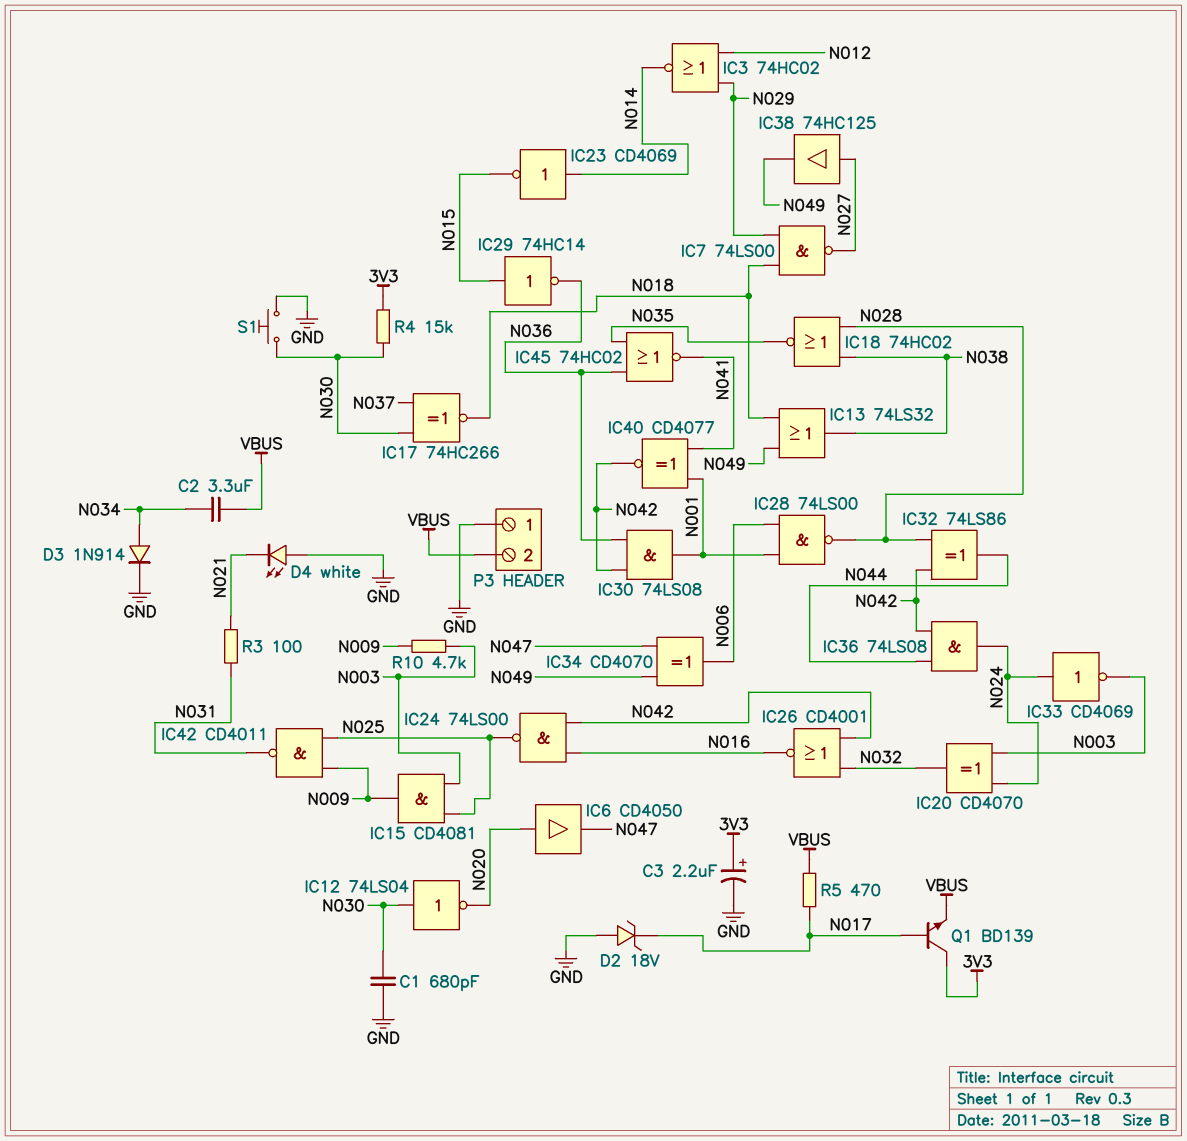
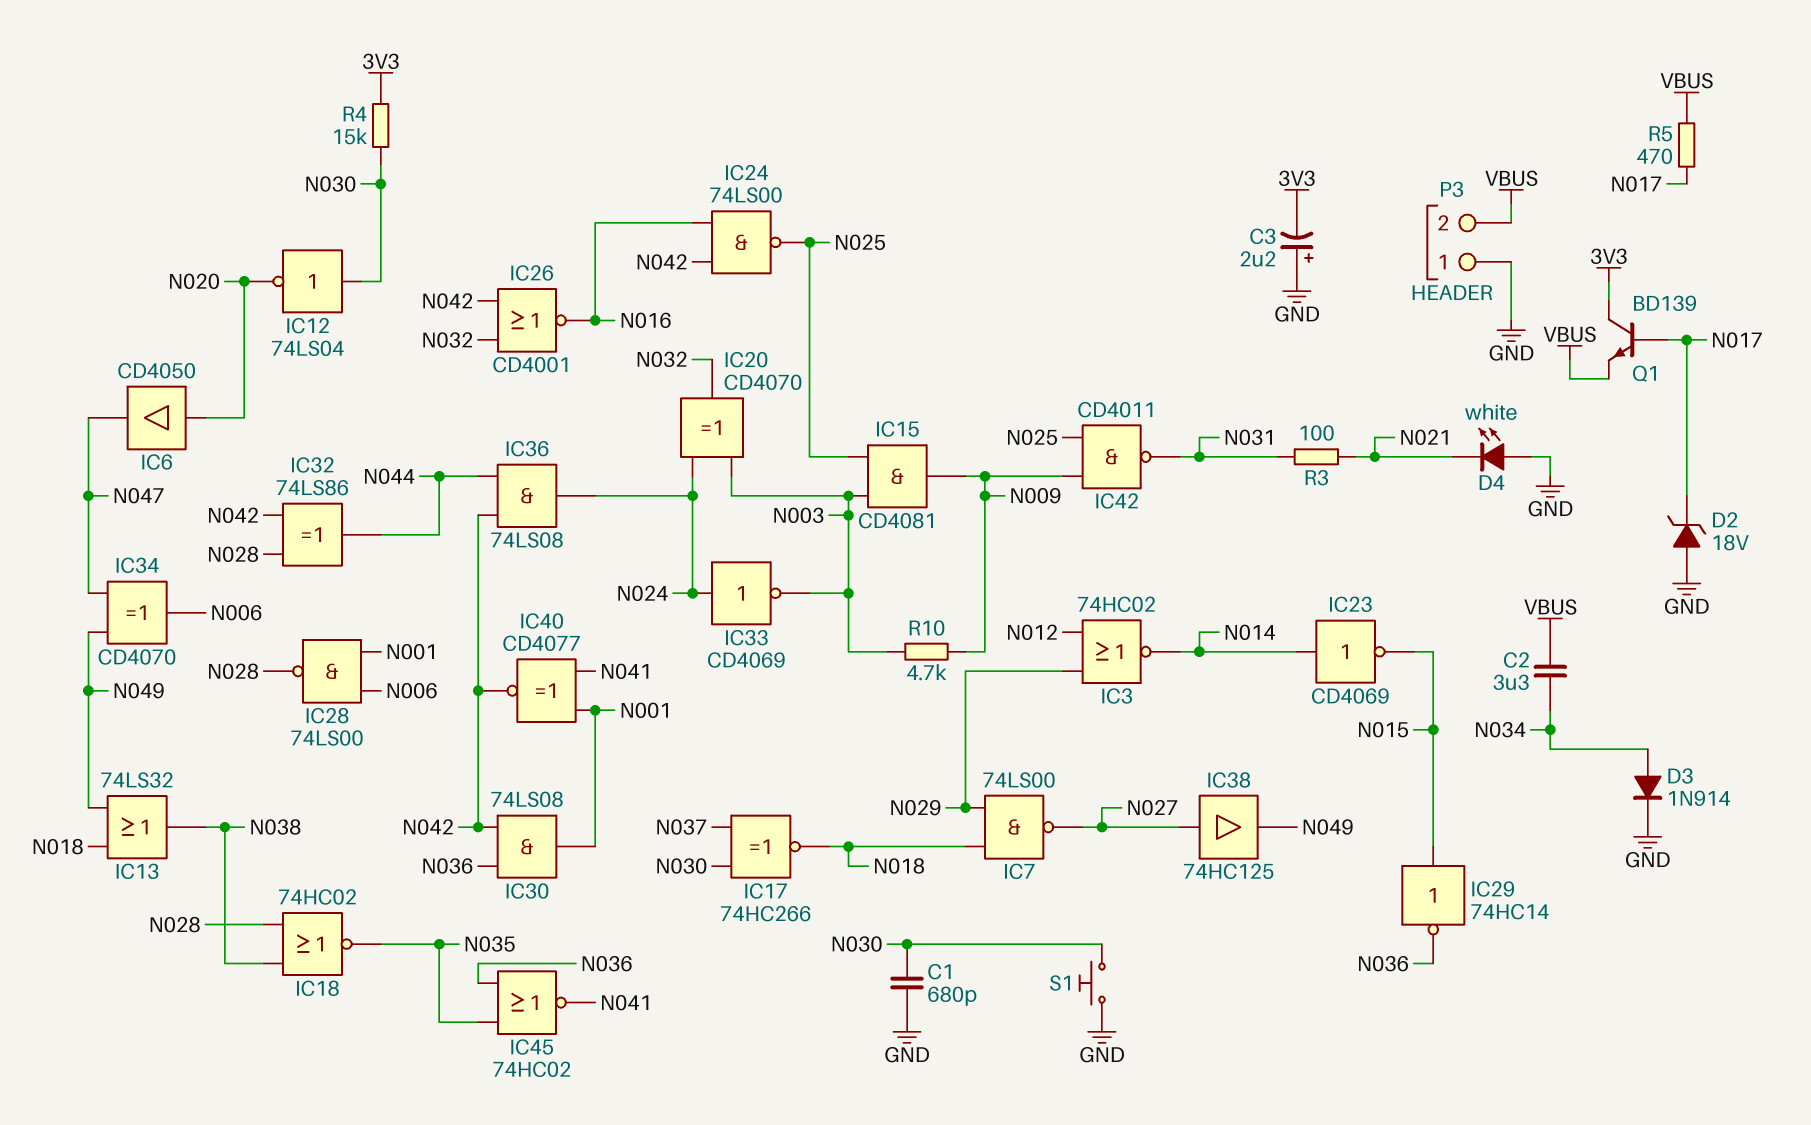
C3: 2.2uF (plus 3V3, minus GND) -> 2.2uF (plus GND, minus 3V3)

